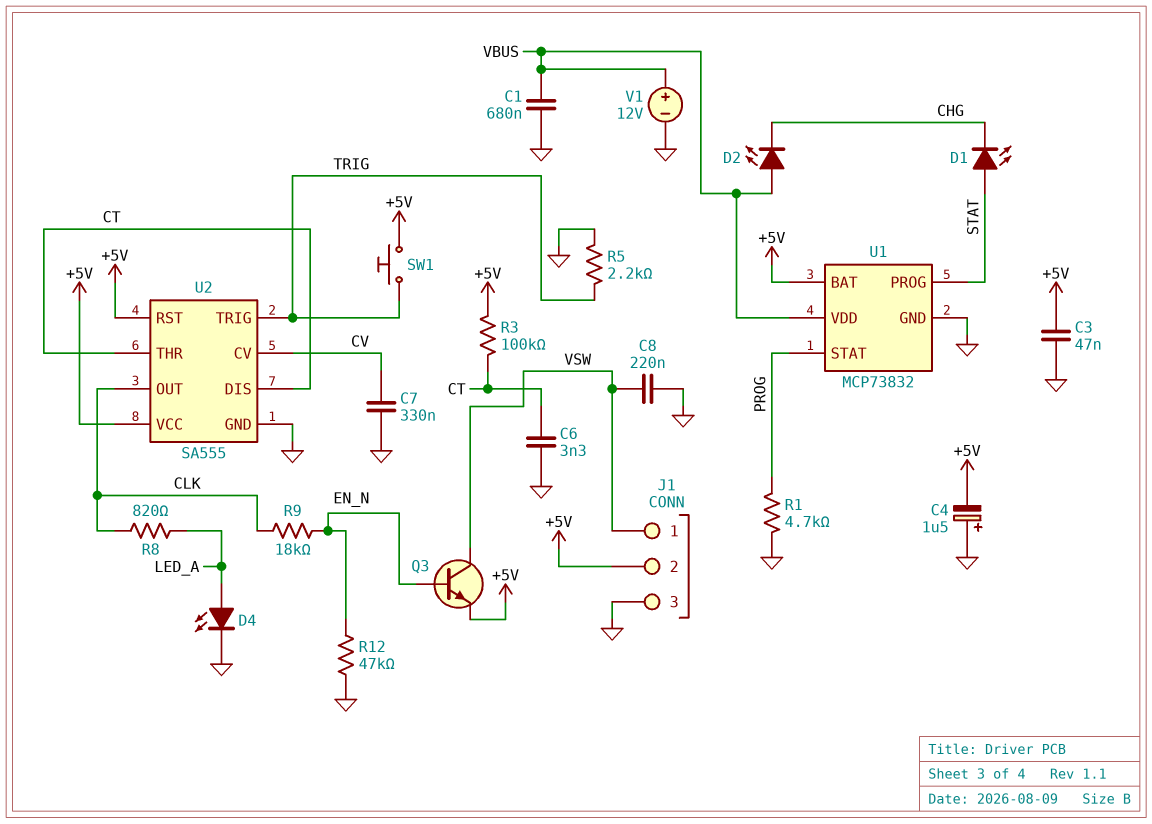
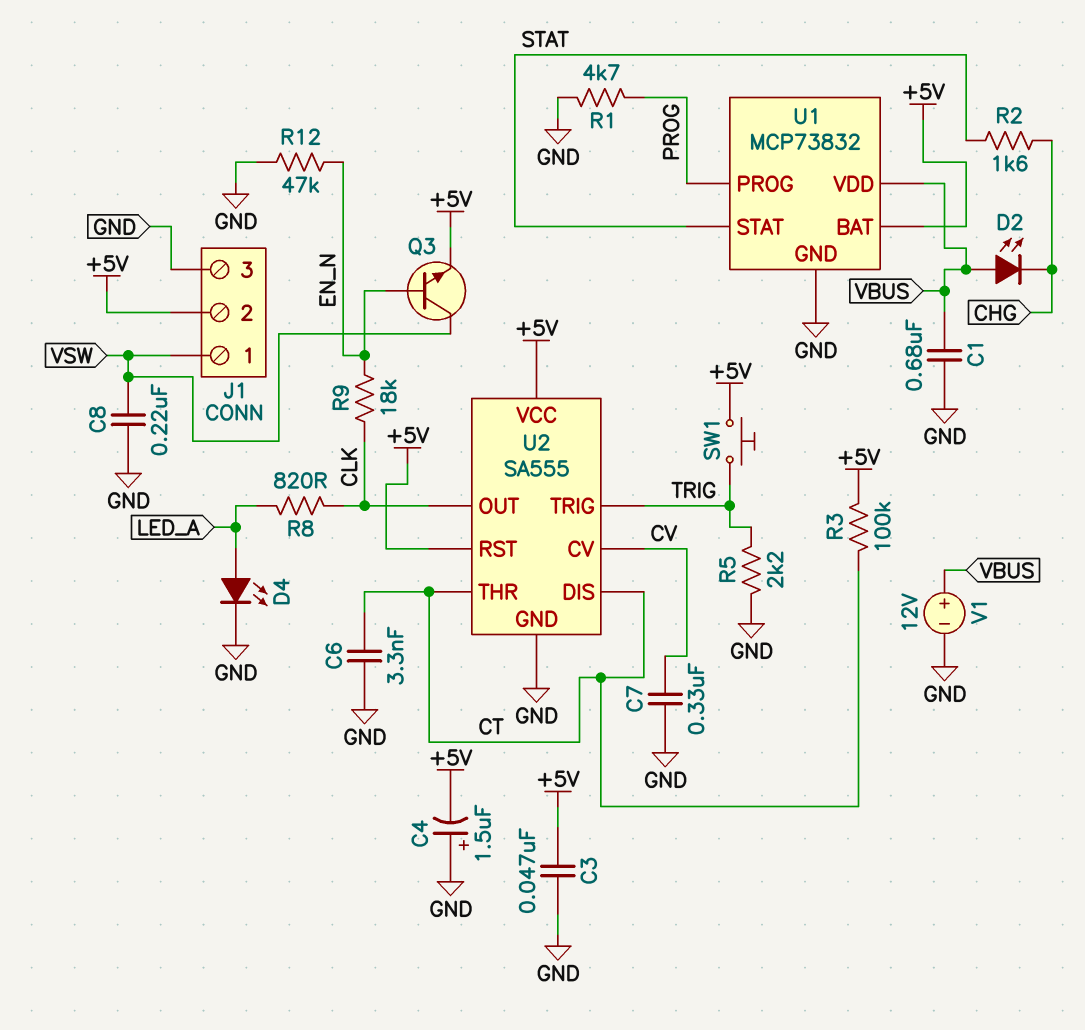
D1: LED (A STAT, K CHG) -> none
R2: none -> 1.6k (CHG, STAT)
U1 pin PROG: STAT -> PROG
U1 pin STAT: PROG -> STAT

